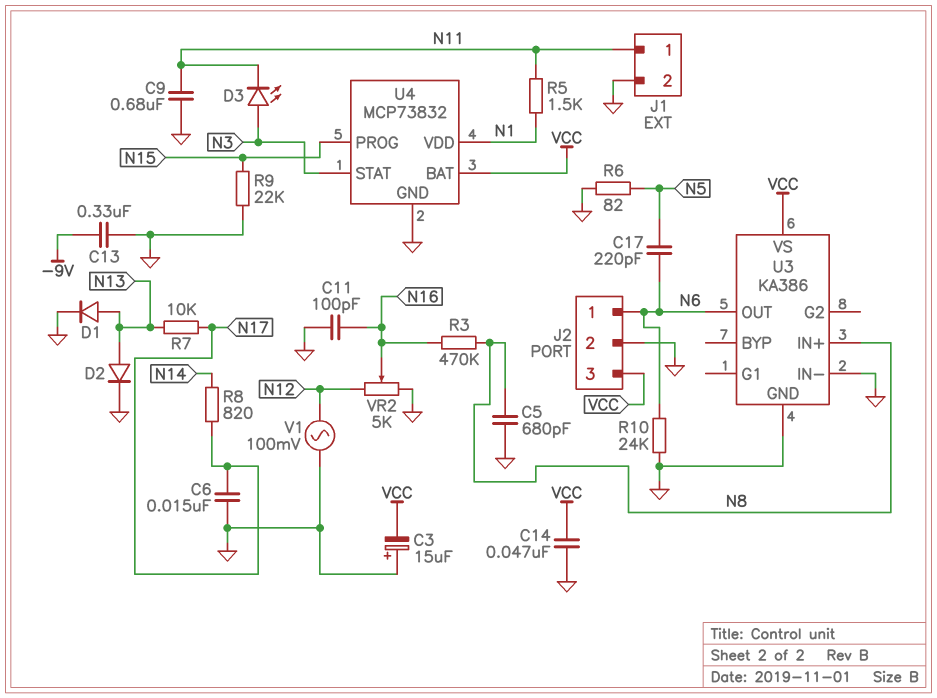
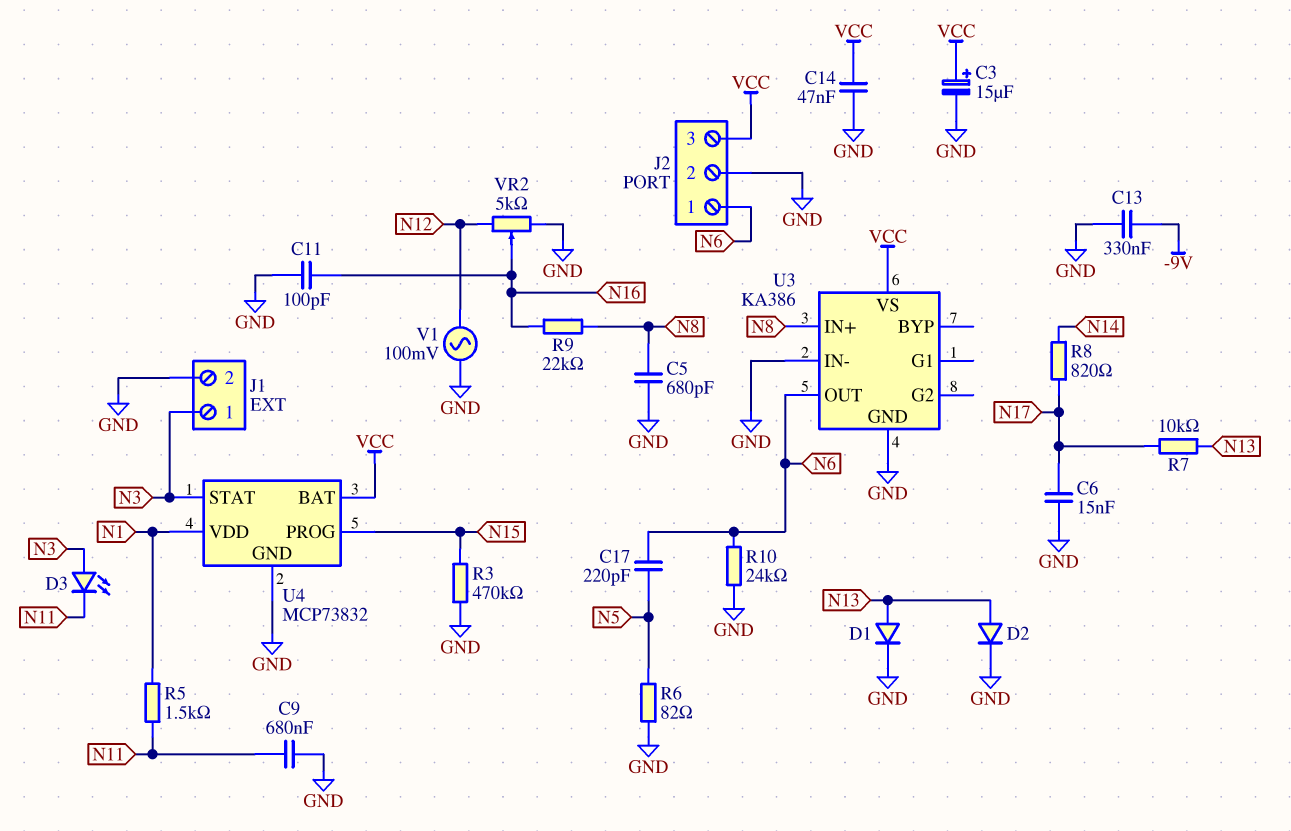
C3: 15uF (plus GND, minus VCC) -> 15uF (plus VCC, minus GND)
J1 pin 1: N11 -> N3
R3: 470k (N8, N16) -> 470k (GND, N15)
R9: 22k (GND, N15) -> 22k (N8, N16)

